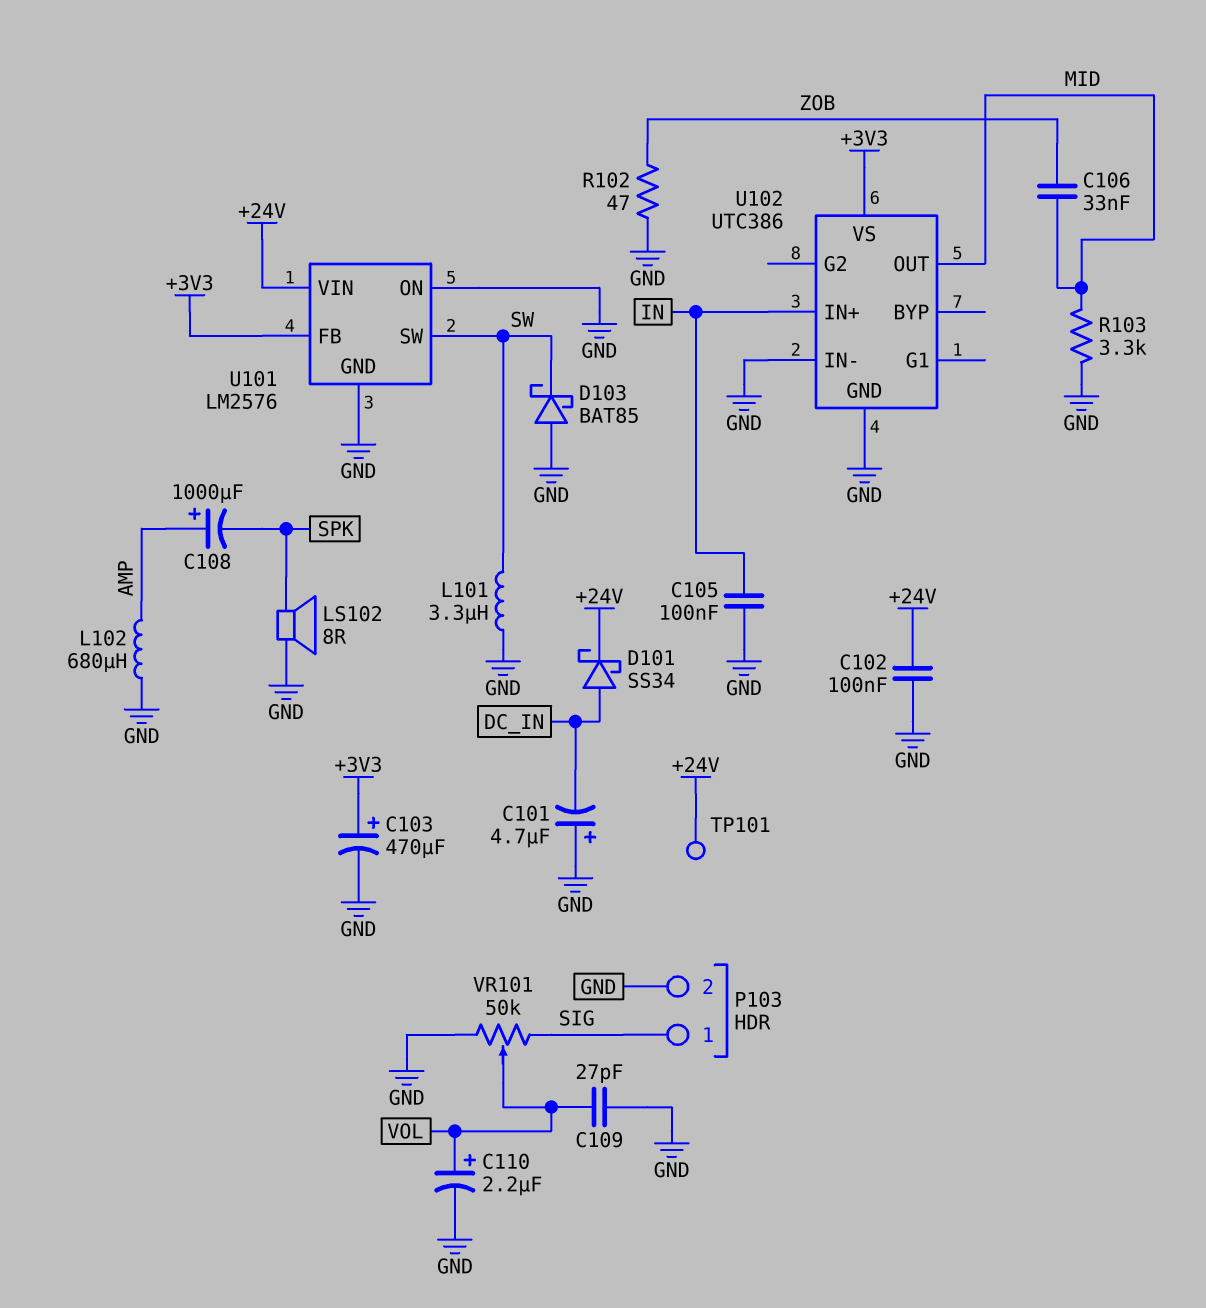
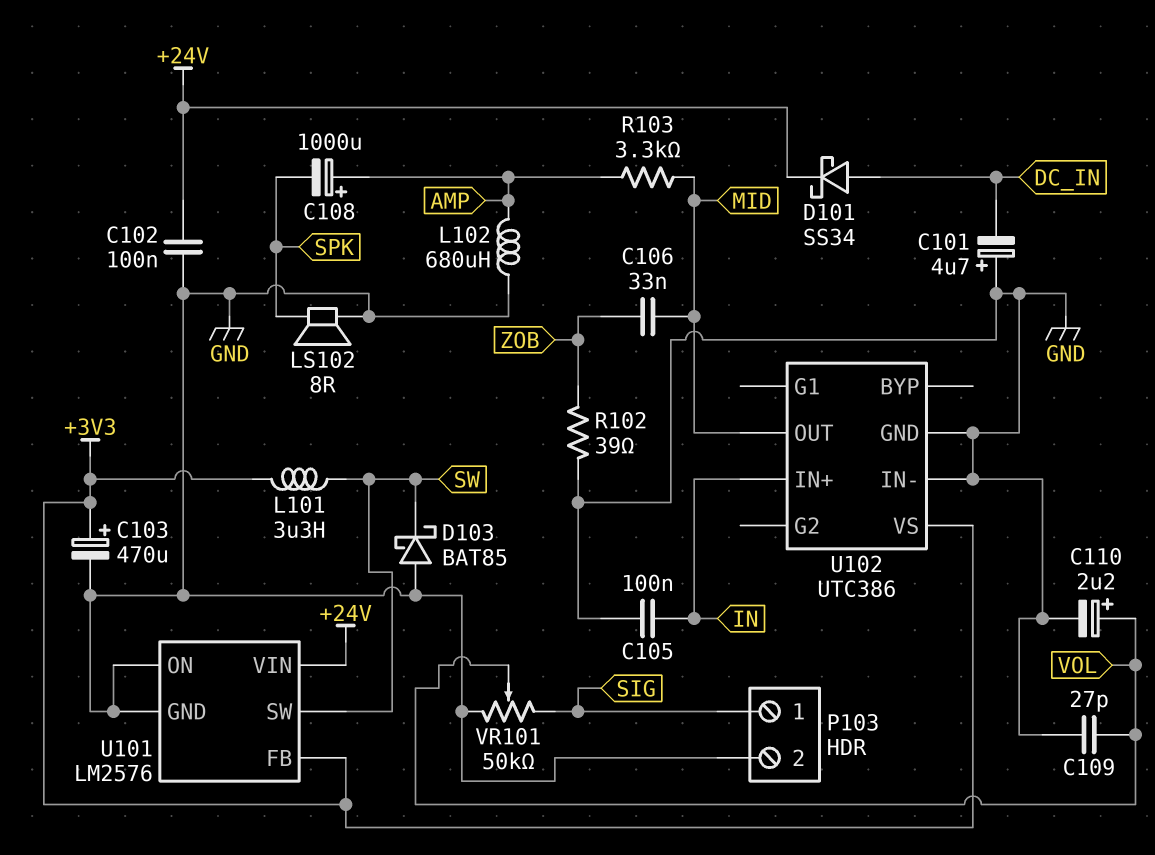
L101: 3.3uH (GND, SW) -> 3.3uH (+3V3, SW)
R102: 47 (GND, ZOB) -> 39 (GND, ZOB)
R103: 3.3k (GND, MID) -> 3.3k (AMP, MID)
TP101: test point (+24V) -> none

